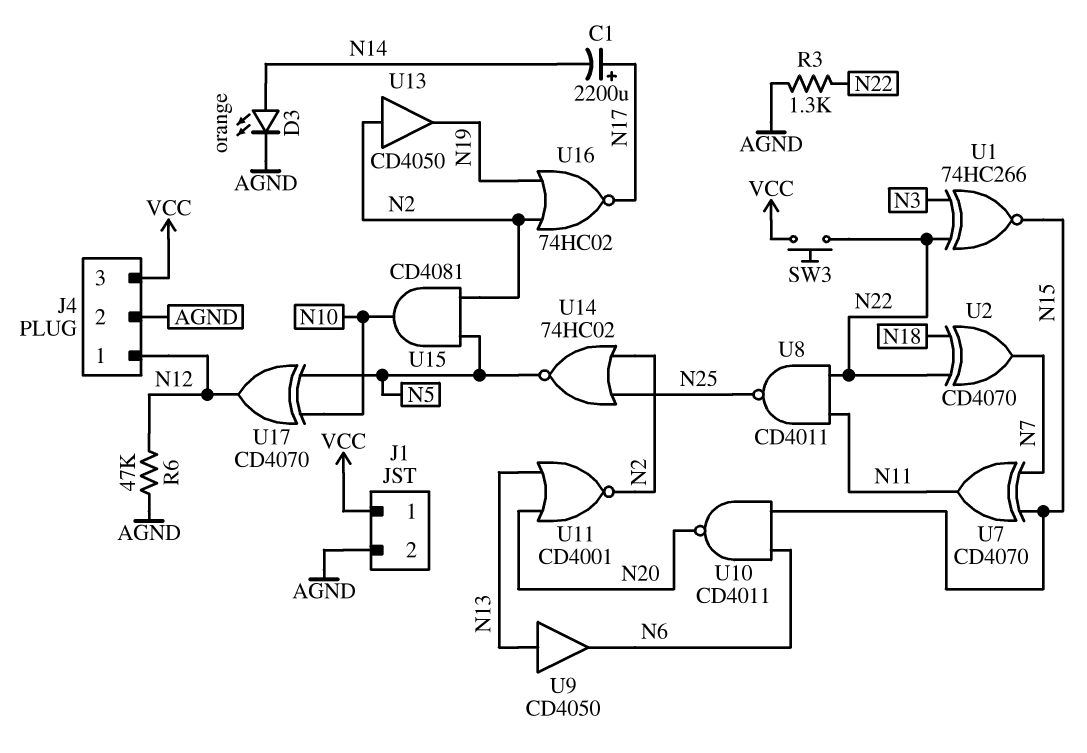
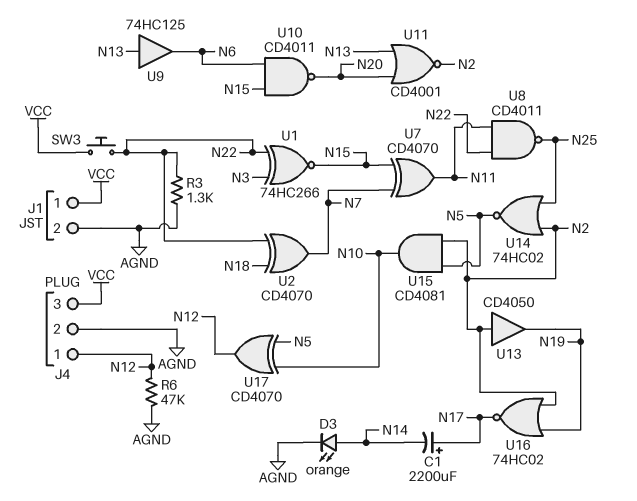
U9: buffer CD4050 (in N13, out N6) -> buffer 74HC125 (in N13, out N6)

